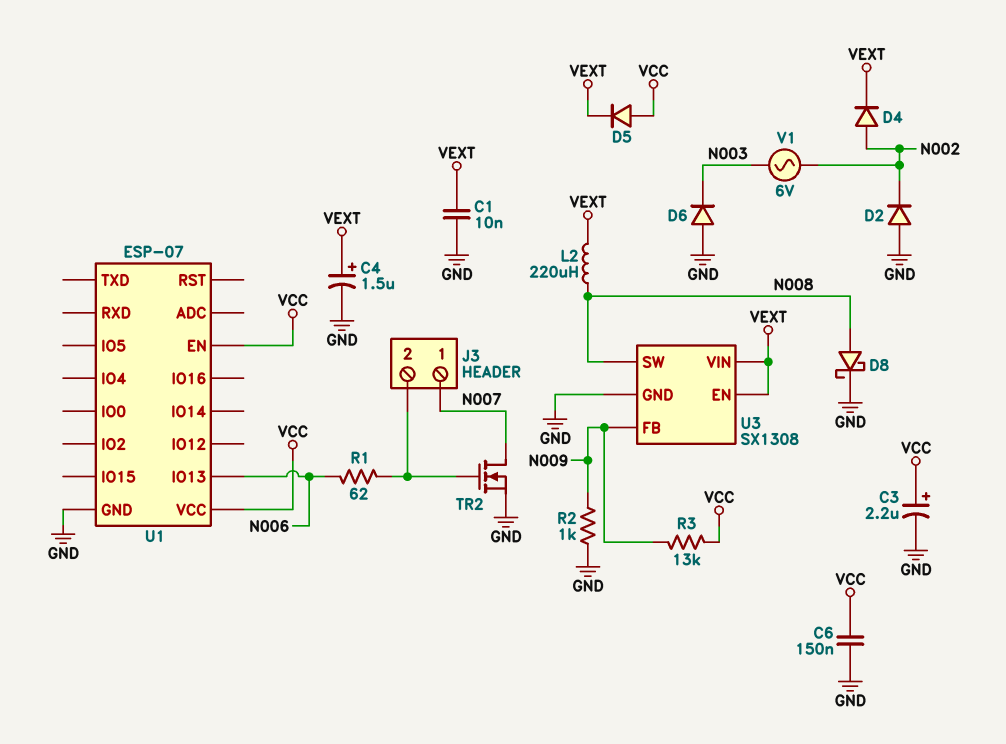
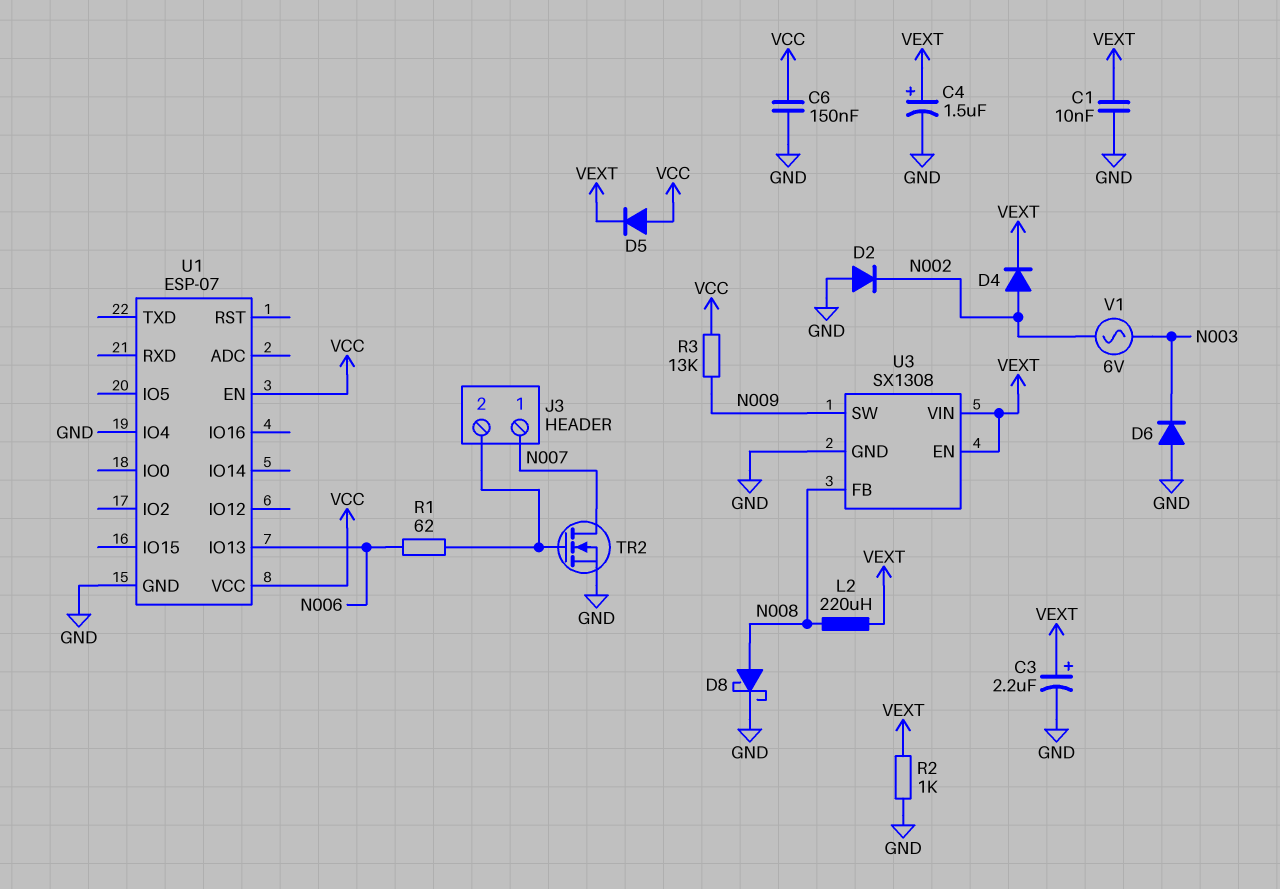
C3: 2.2uF (plus VCC, minus GND) -> 2.2uF (plus VEXT, minus GND)
R2: 1k (GND, N009) -> 1k (GND, VEXT)
U1 pin IO4: none -> GND
U3 pin FB: N009 -> N008
U3 pin SW: N008 -> N009

